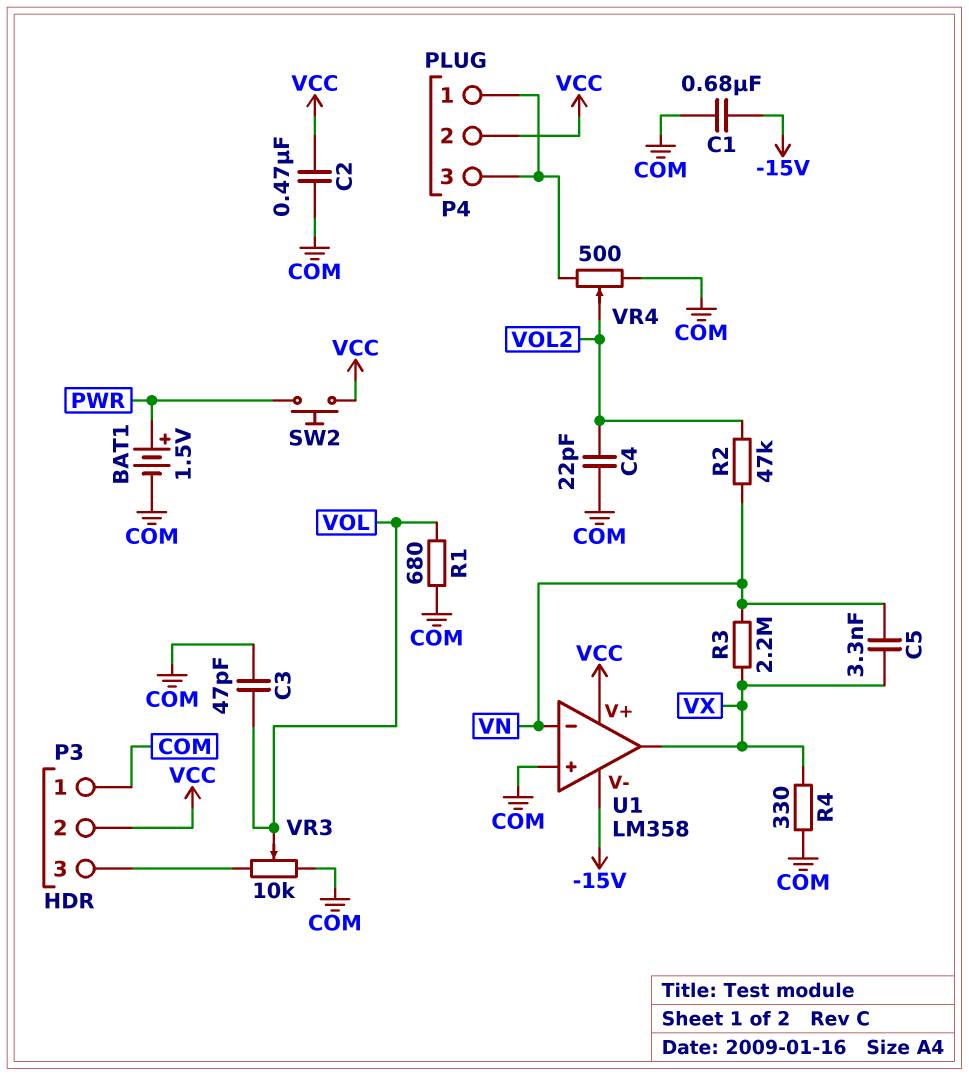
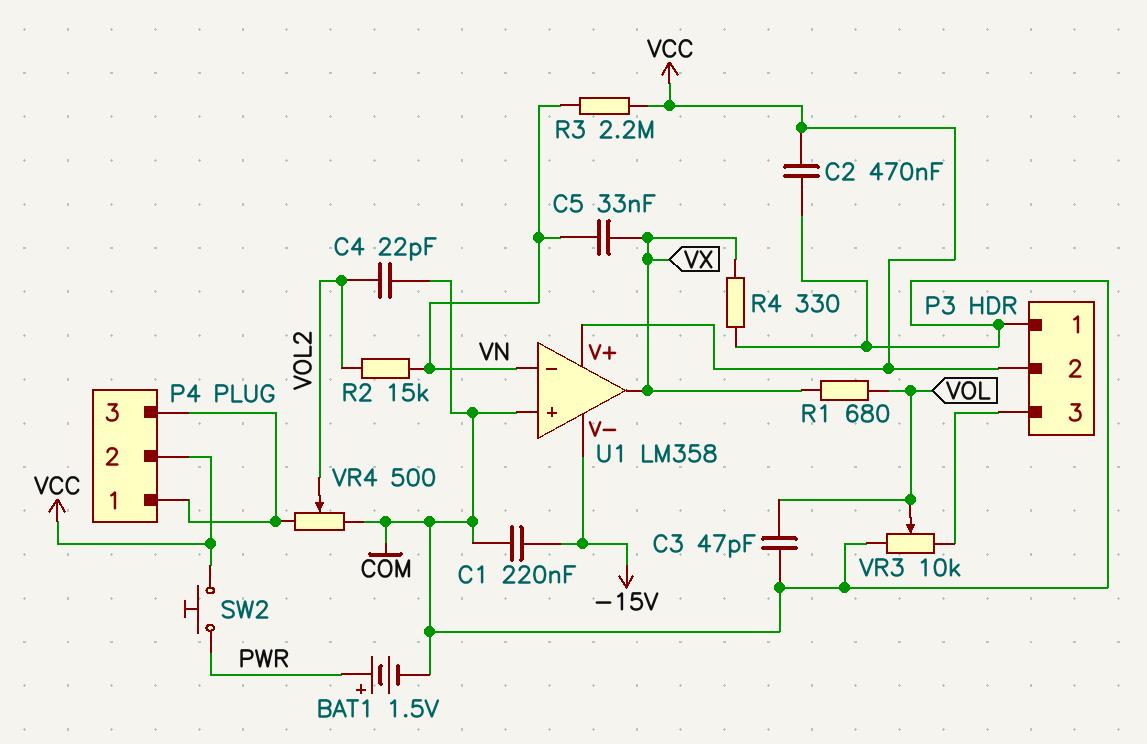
C1: 680nF (-15V, COM) -> 220nF (-15V, COM)
C5: 3.3nF (VN, VX) -> 33nF (VN, VX)
R1: 680 (COM, VOL) -> 680 (VOL, VX)
R2: 47k (VN, VOL2) -> 15k (VN, VOL2)
R3: 2.2M (VN, VX) -> 2.2M (VCC, VN)

